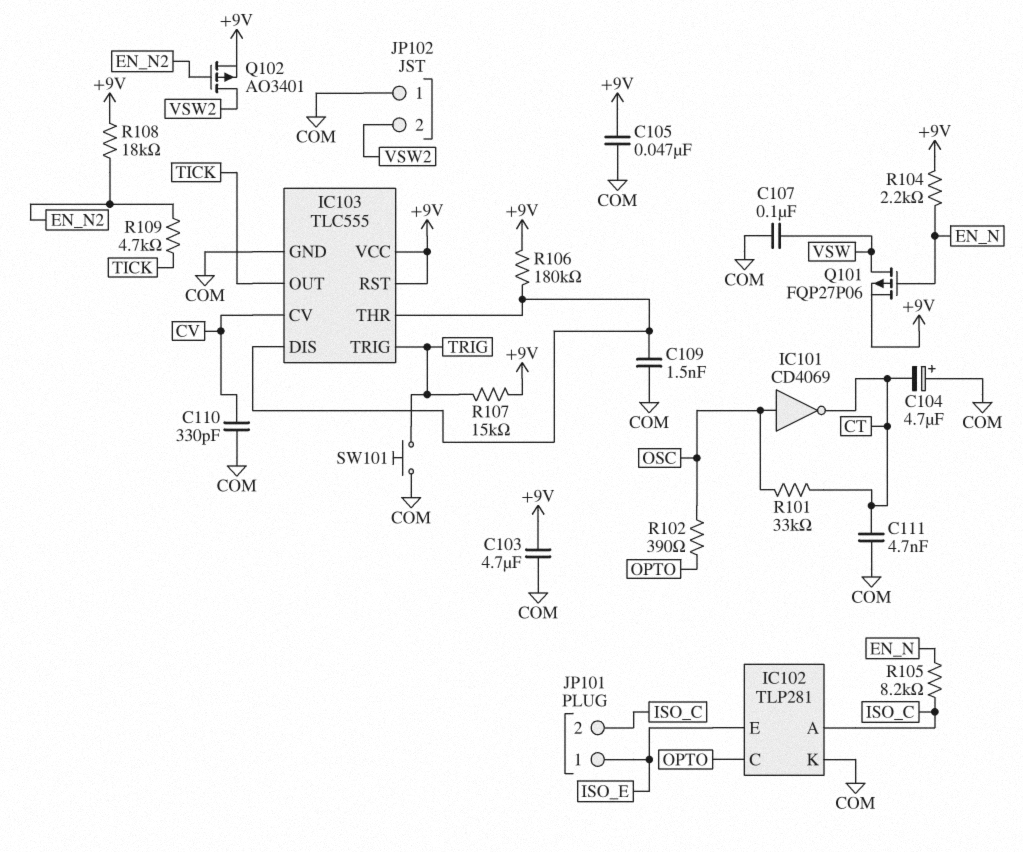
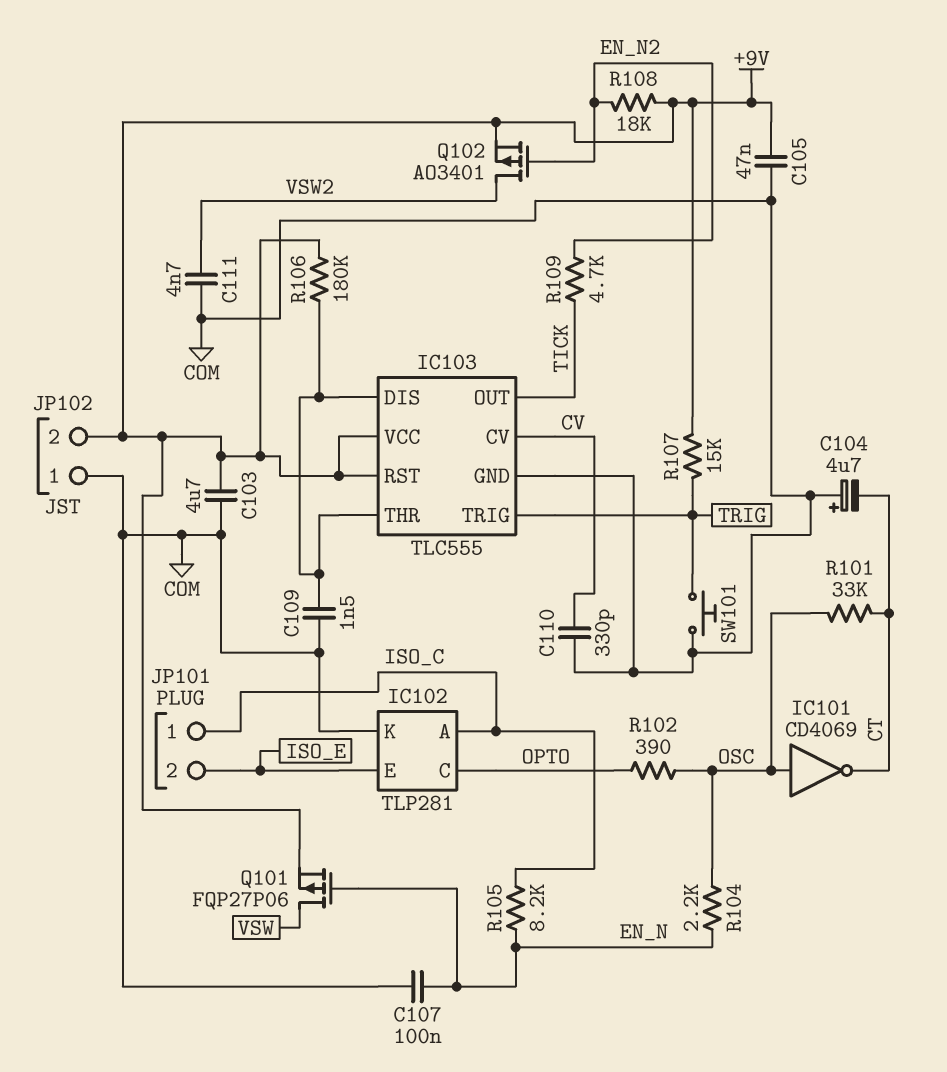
C107: 100nF (COM, VSW) -> 100nF (COM, EN_N)
C111: 4.7nF (COM, CT) -> 4.7nF (COM, VSW2)
JP101 pin 1: ISO_E -> ISO_C
JP101 pin 2: ISO_C -> ISO_E
JP102 pin 2: VSW2 -> +9V
R104: 2.2k (+9V, EN_N) -> 2.2k (EN_N, OSC)

